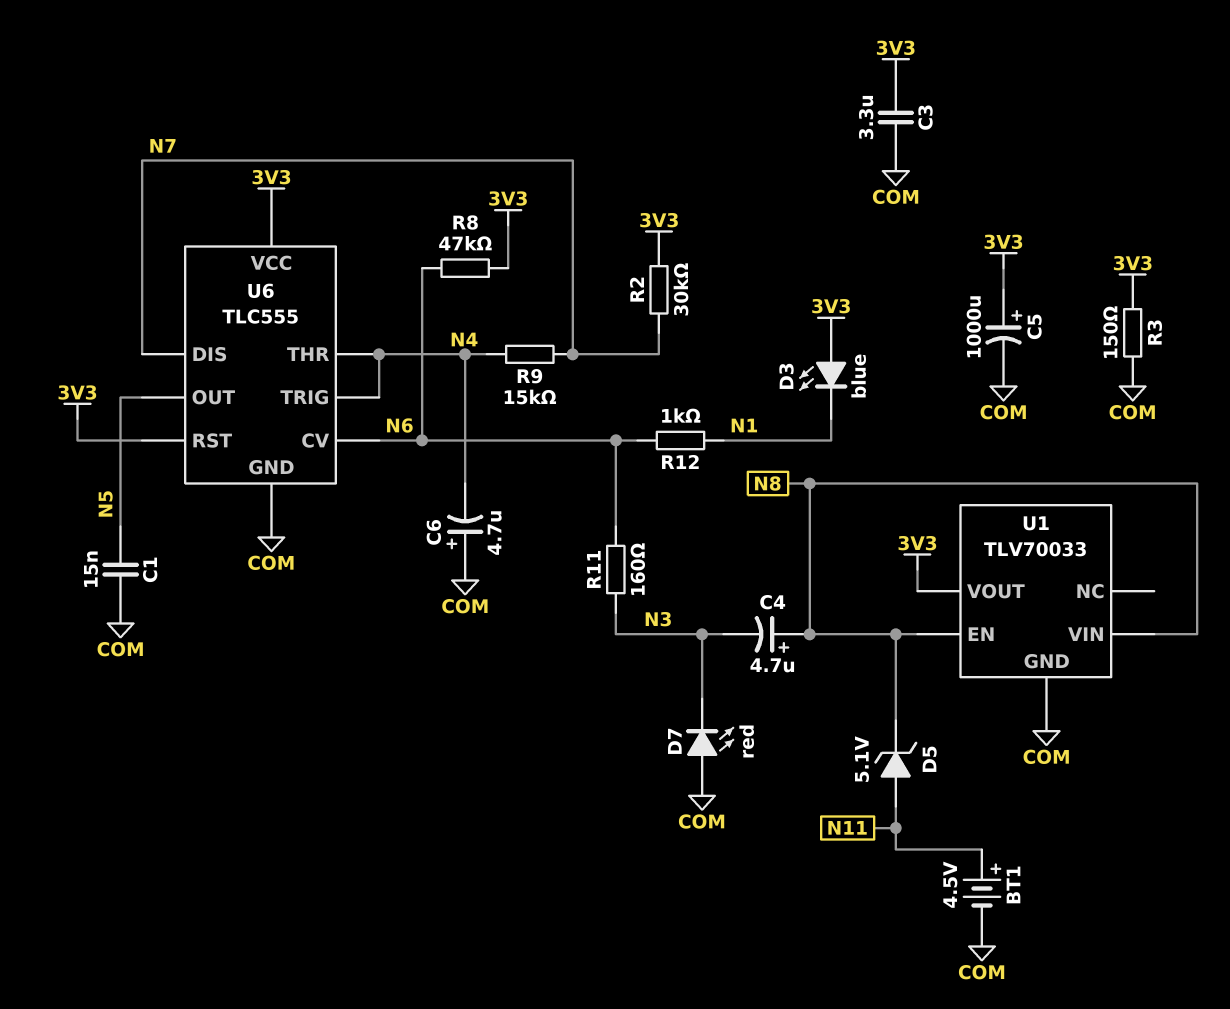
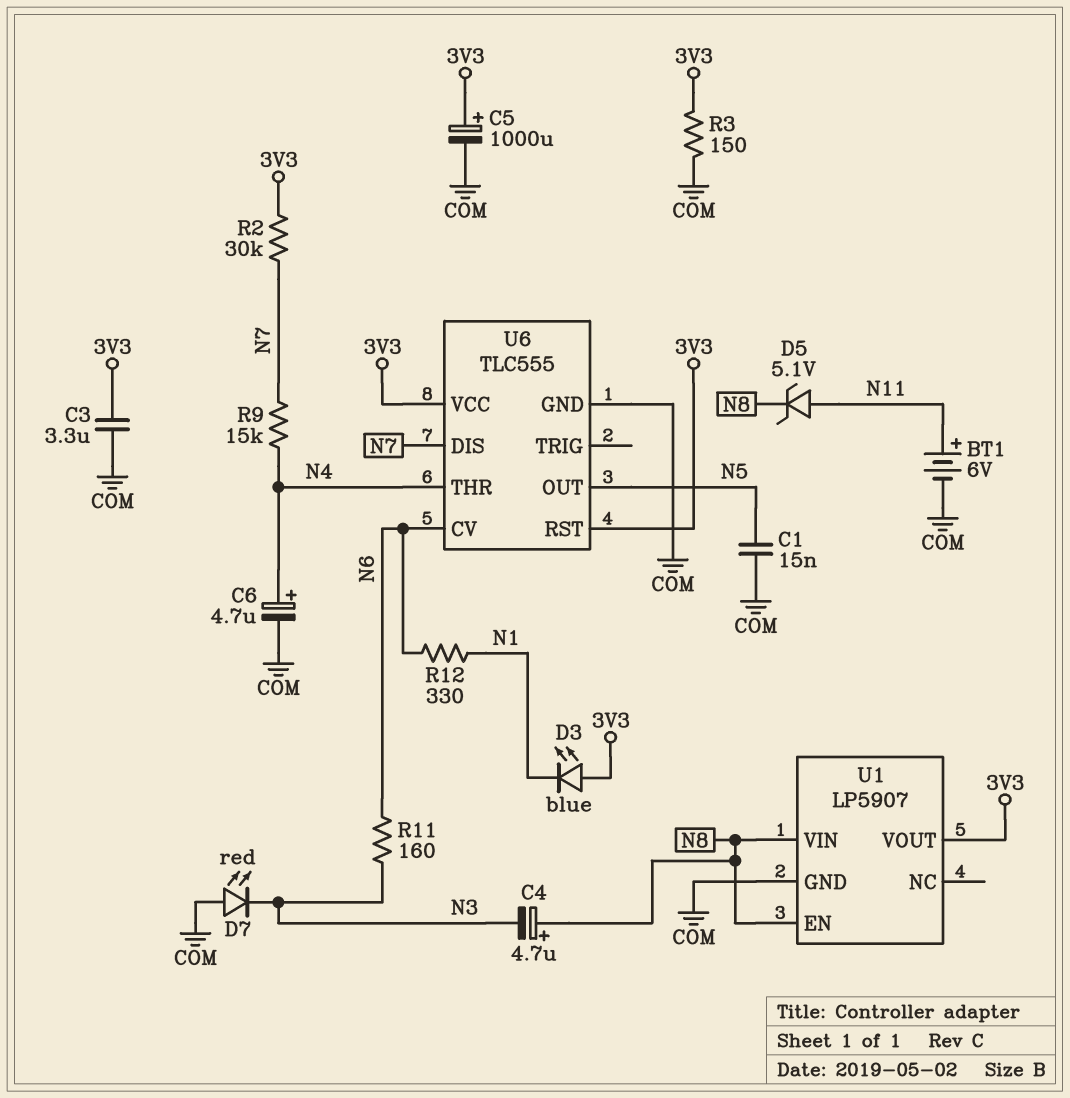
BT1: 4.5V (plus N11, minus COM) -> 6V (plus N11, minus COM)
C6: 4.7uF (plus COM, minus N4) -> 4.7uF (plus N4, minus COM)
R8: 47k (3V3, N6) -> none
R12: 1k (N1, N6) -> 330 (N1, N6)
U1: TLV70033 -> LP5907
U6 pin TRIG: N4 -> none

